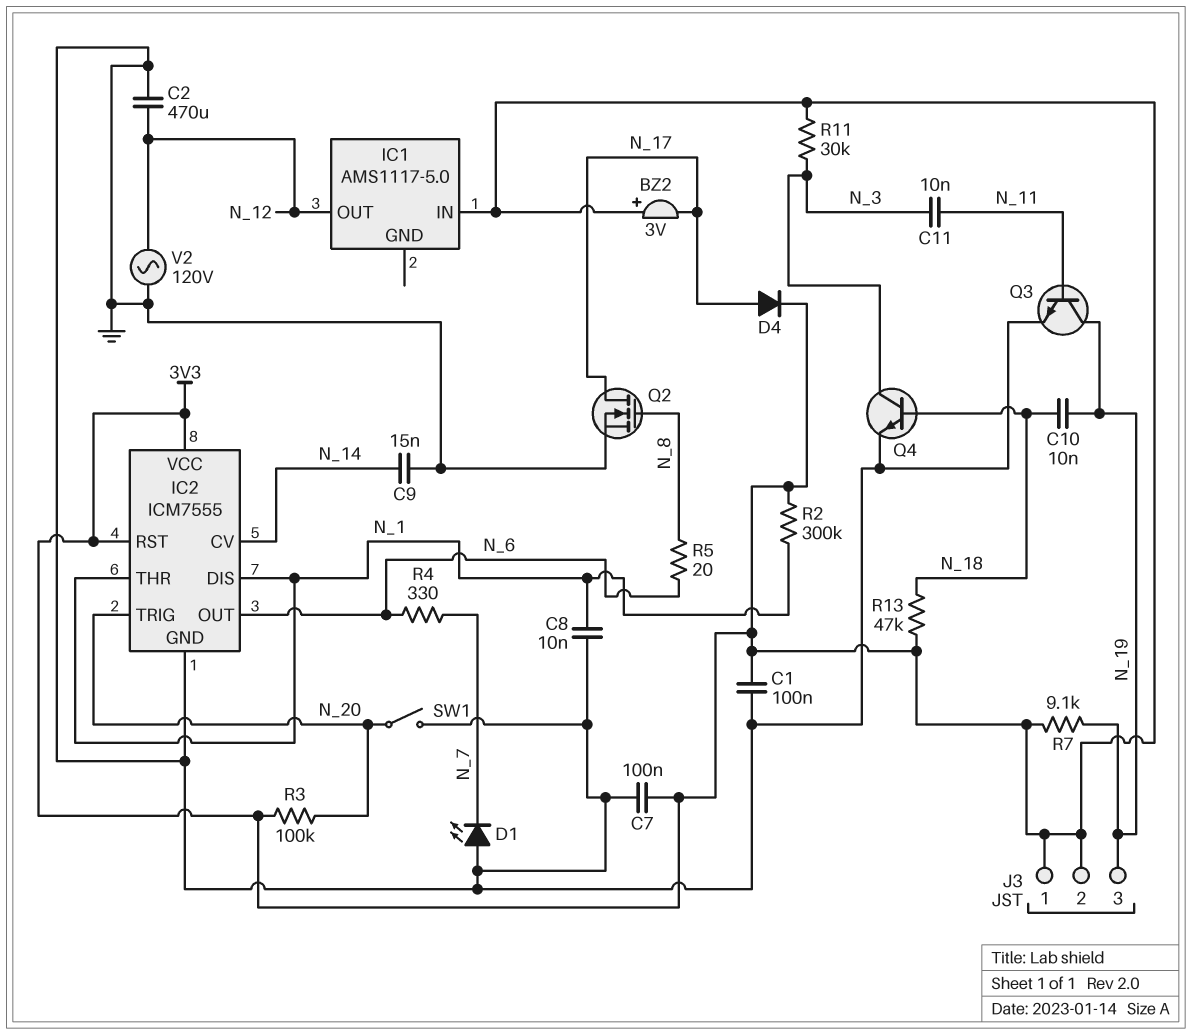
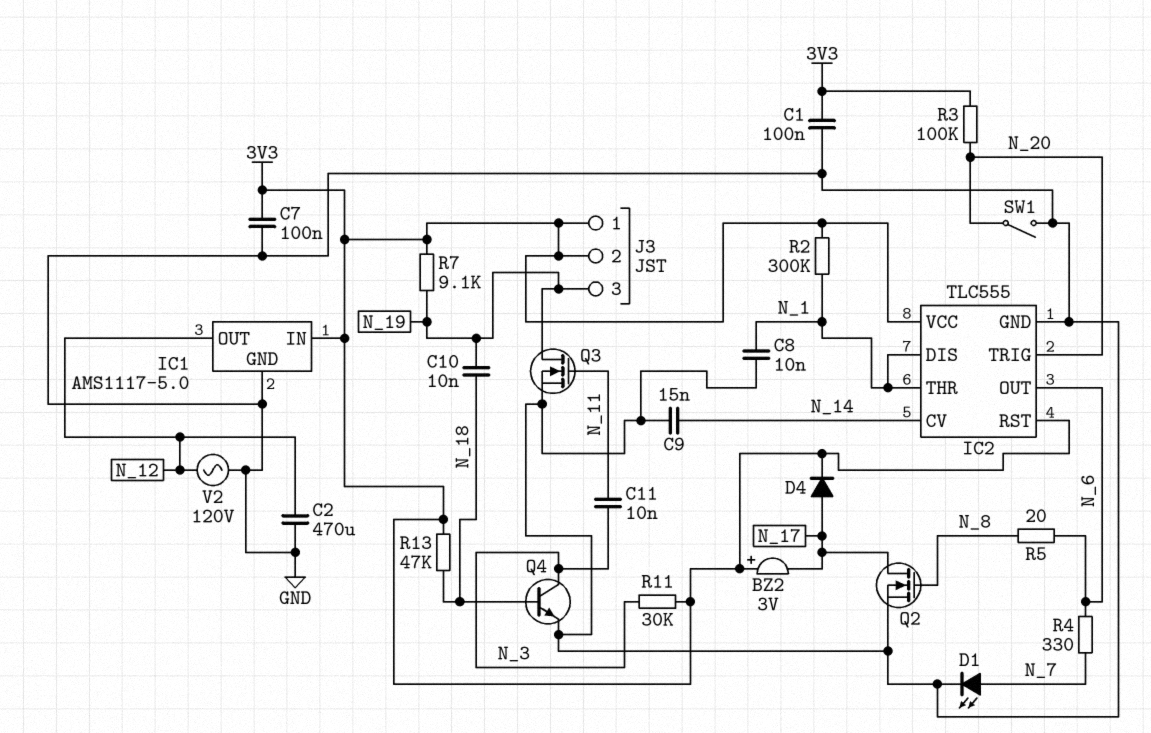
D1: LED (A GND, K N_7) -> LED (A N_7, K GND)
IC1 pin GND: none -> GND
IC2: ICM7555 -> TLC555
Q3: NPN (B N_11, C N_19, E GND) -> NMOS (G N_11, D N_19, S GND)

